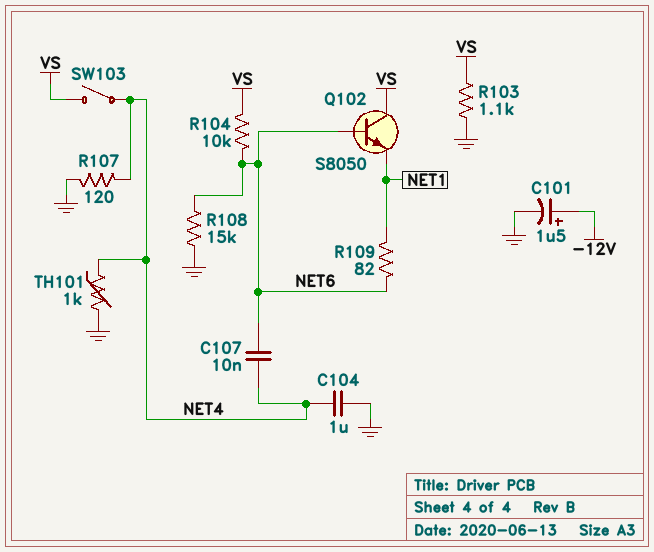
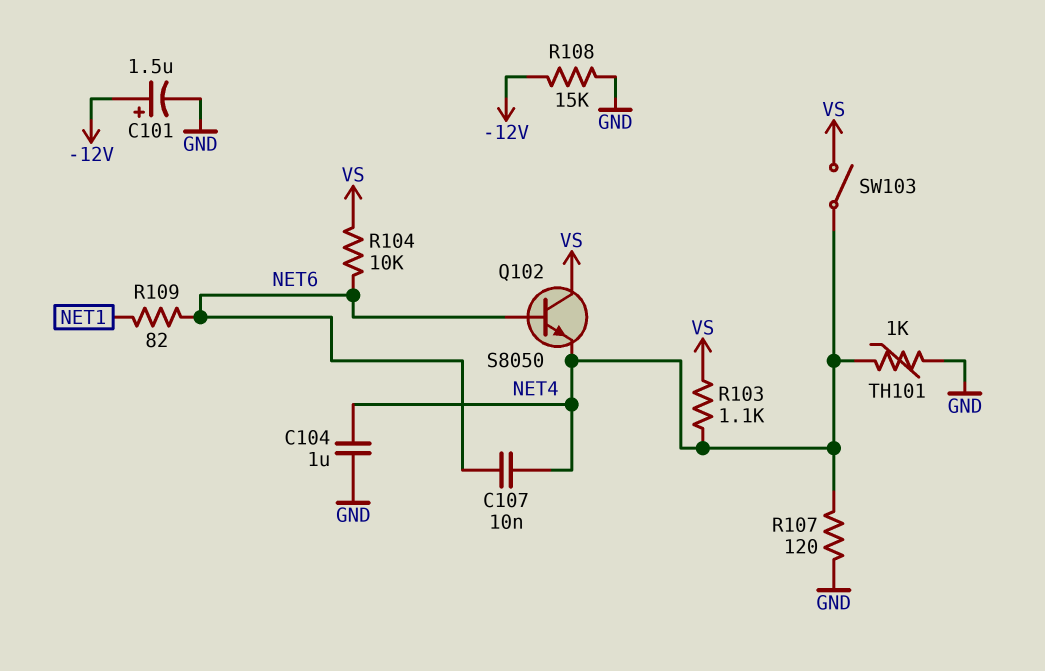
Q102: NPN S8050 (B NET6, C VS, E NET1) -> NPN S8050 (B NET6, C VS, E NET4)
R103: 1.1k (GND, VS) -> 1.1k (NET4, VS)
R108: 15k (GND, NET6) -> 15k (-12V, GND)

